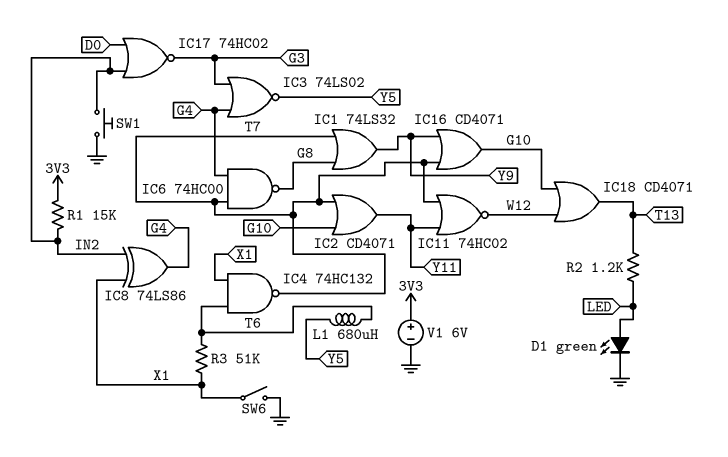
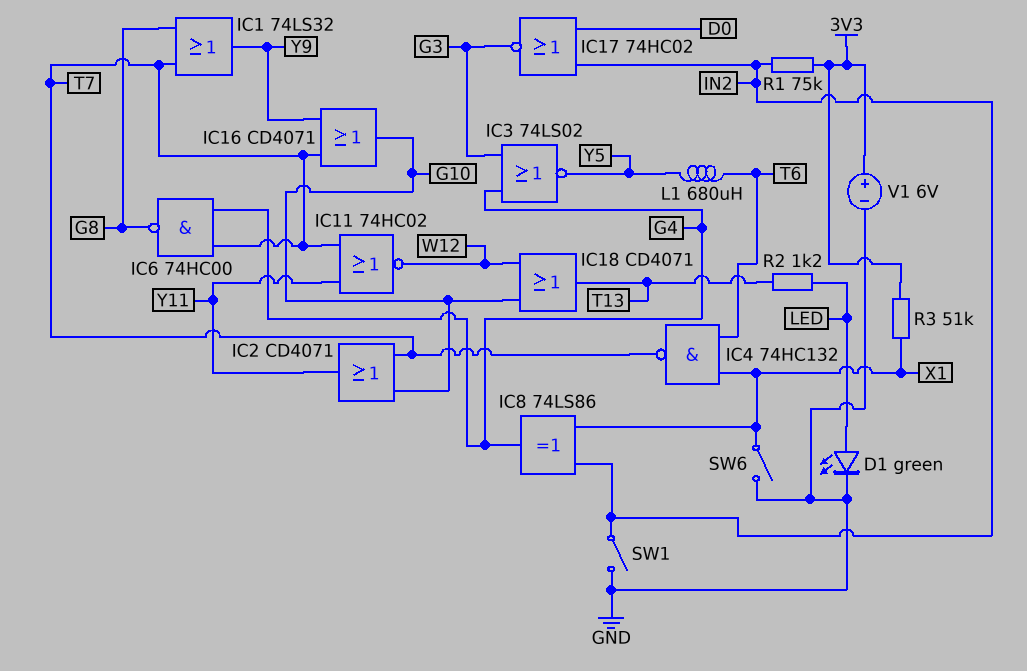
R1: 15k (3V3, IN2) -> 75k (3V3, IN2)
R3: 51k (T6, X1) -> 51k (3V3, X1)
SW1: button (GND, IN2) -> switch (GND, IN2)

